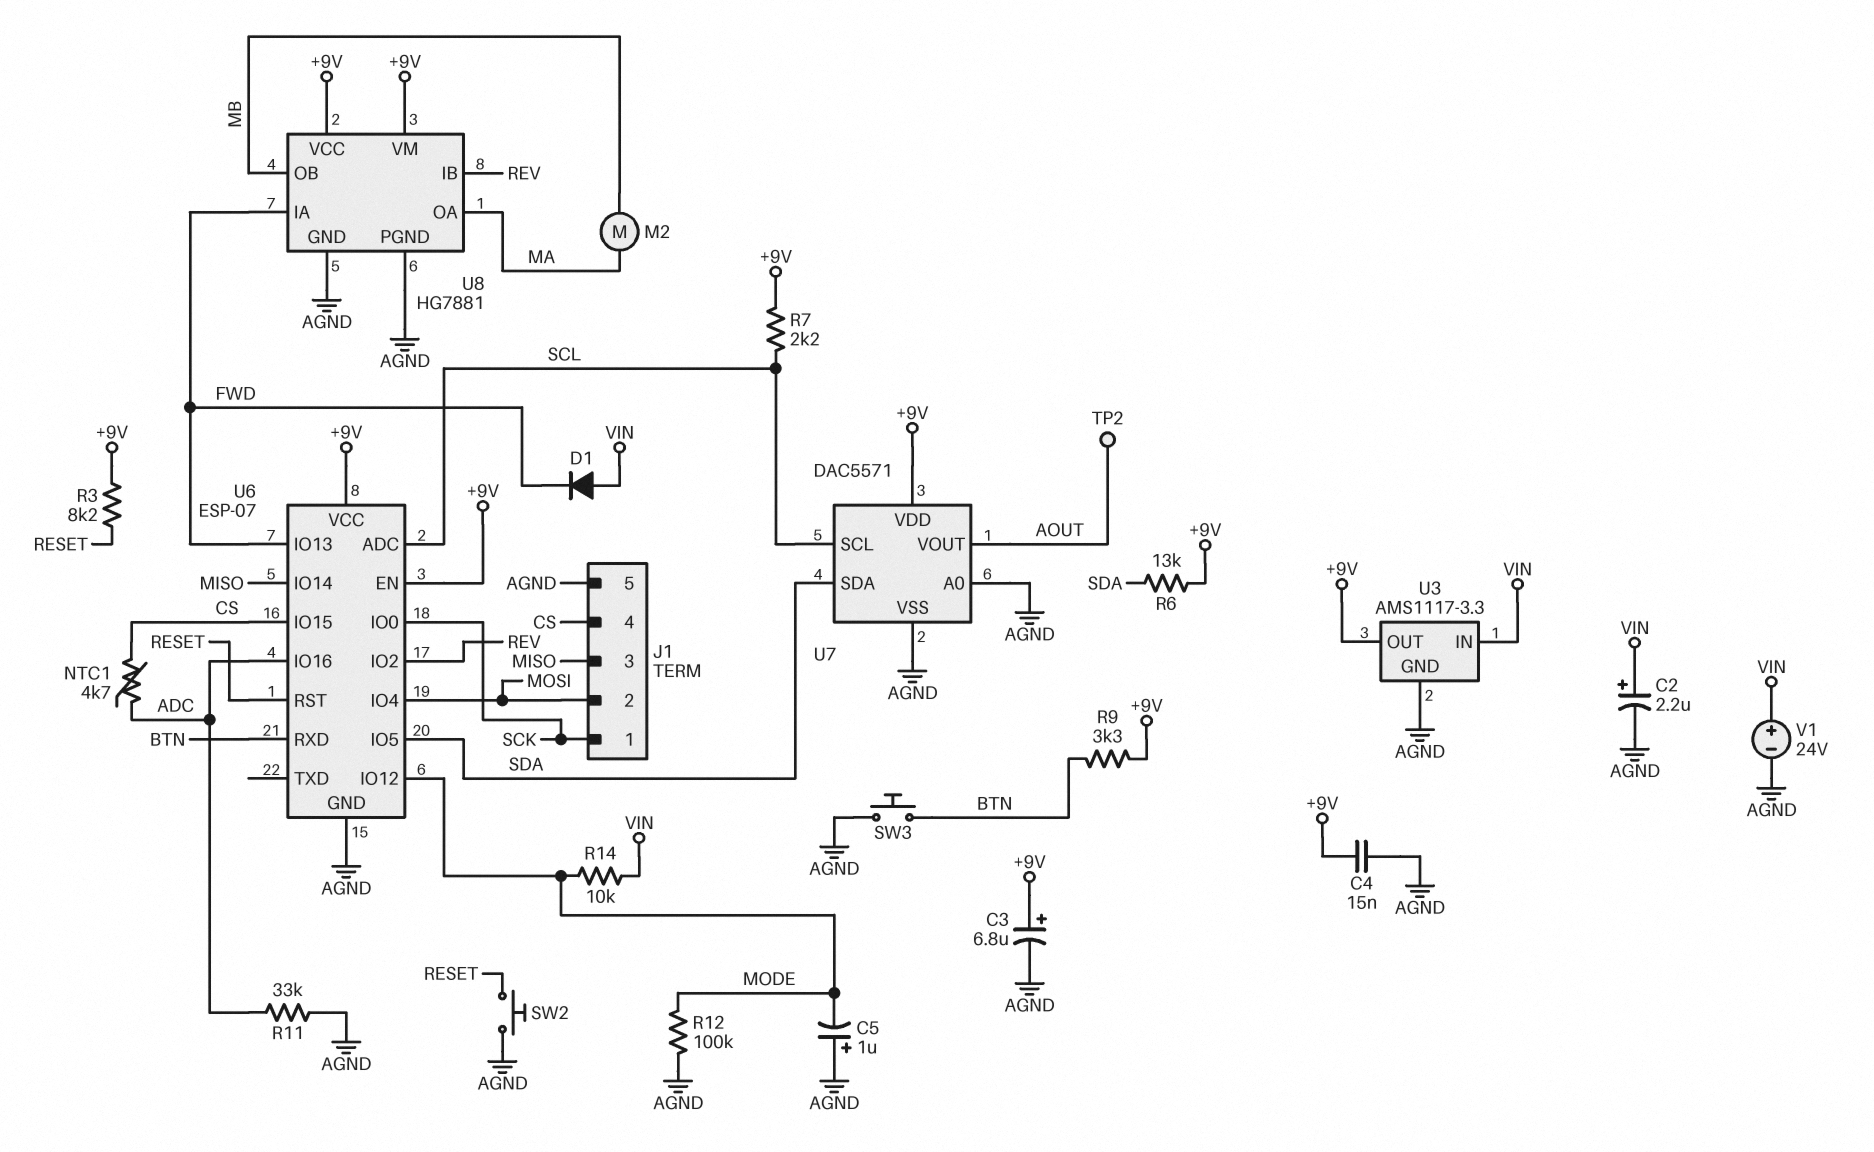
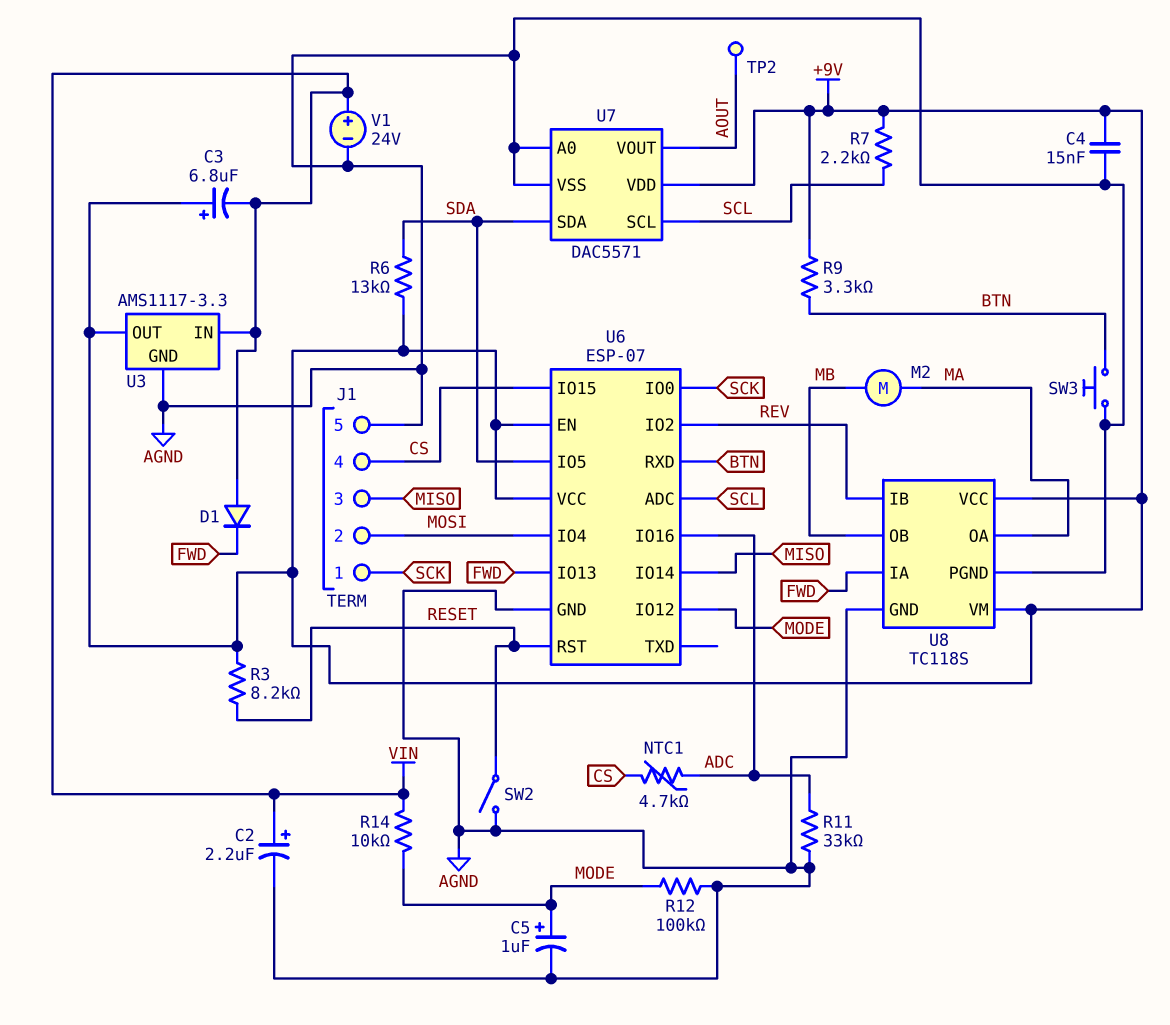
C3: 6.8uF (plus +9V, minus AGND) -> 6.8uF (plus +9V, minus VIN)
C5: 1uF (plus AGND, minus MODE) -> 1uF (plus MODE, minus AGND)
SW2: button (AGND, RESET) -> switch (AGND, RESET)
U8: HG7881 -> TC118S

